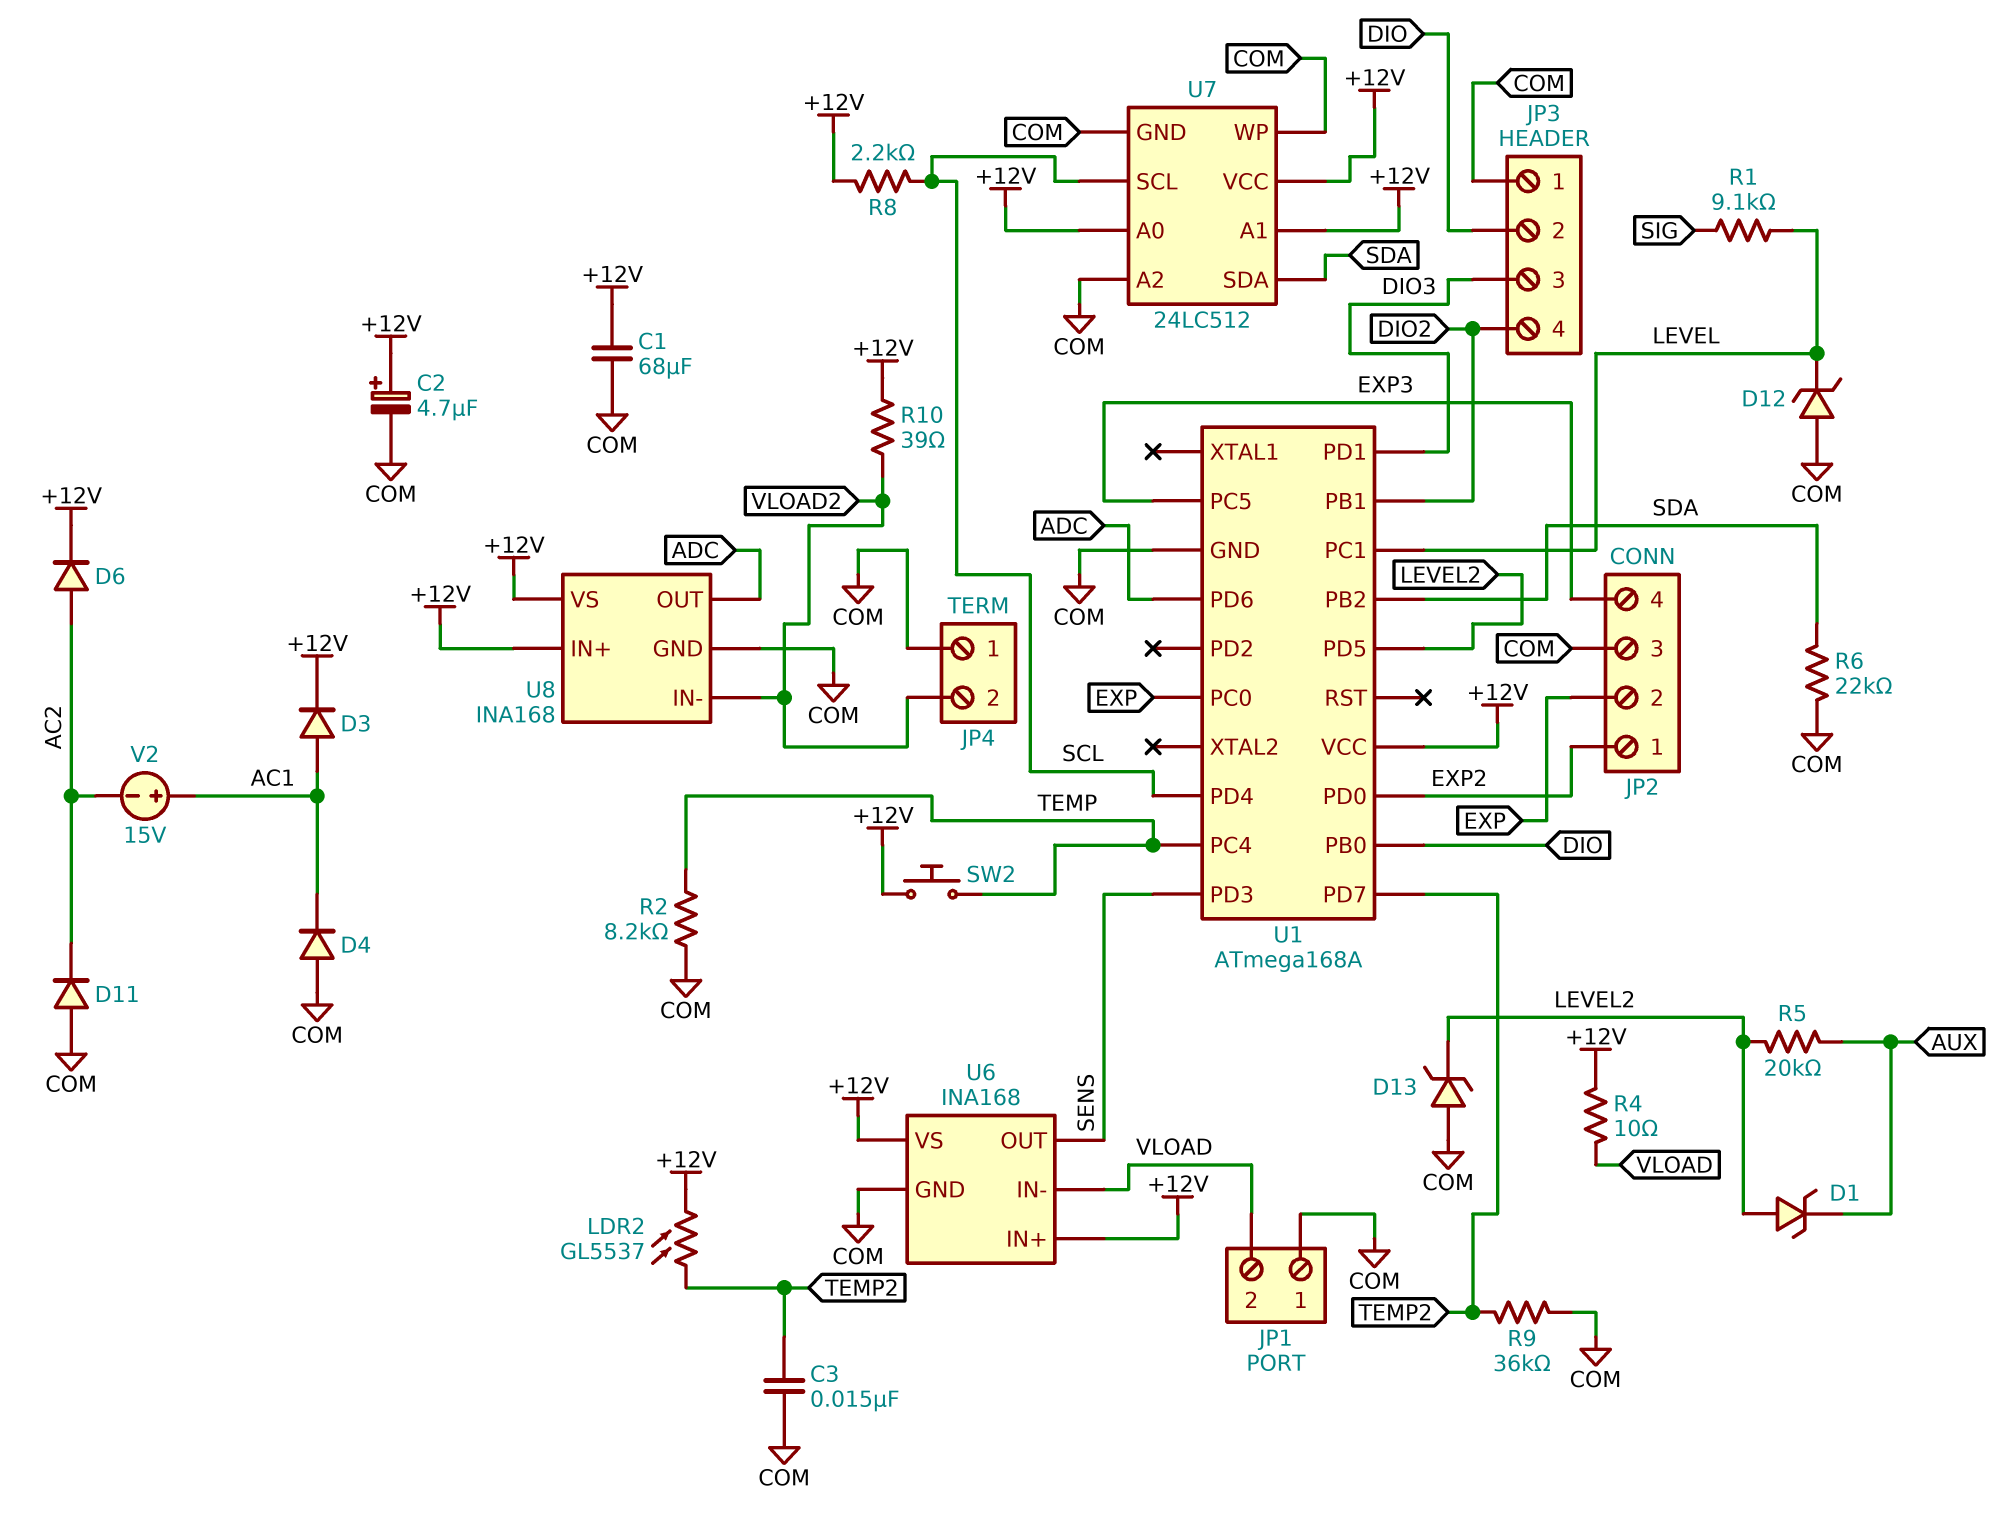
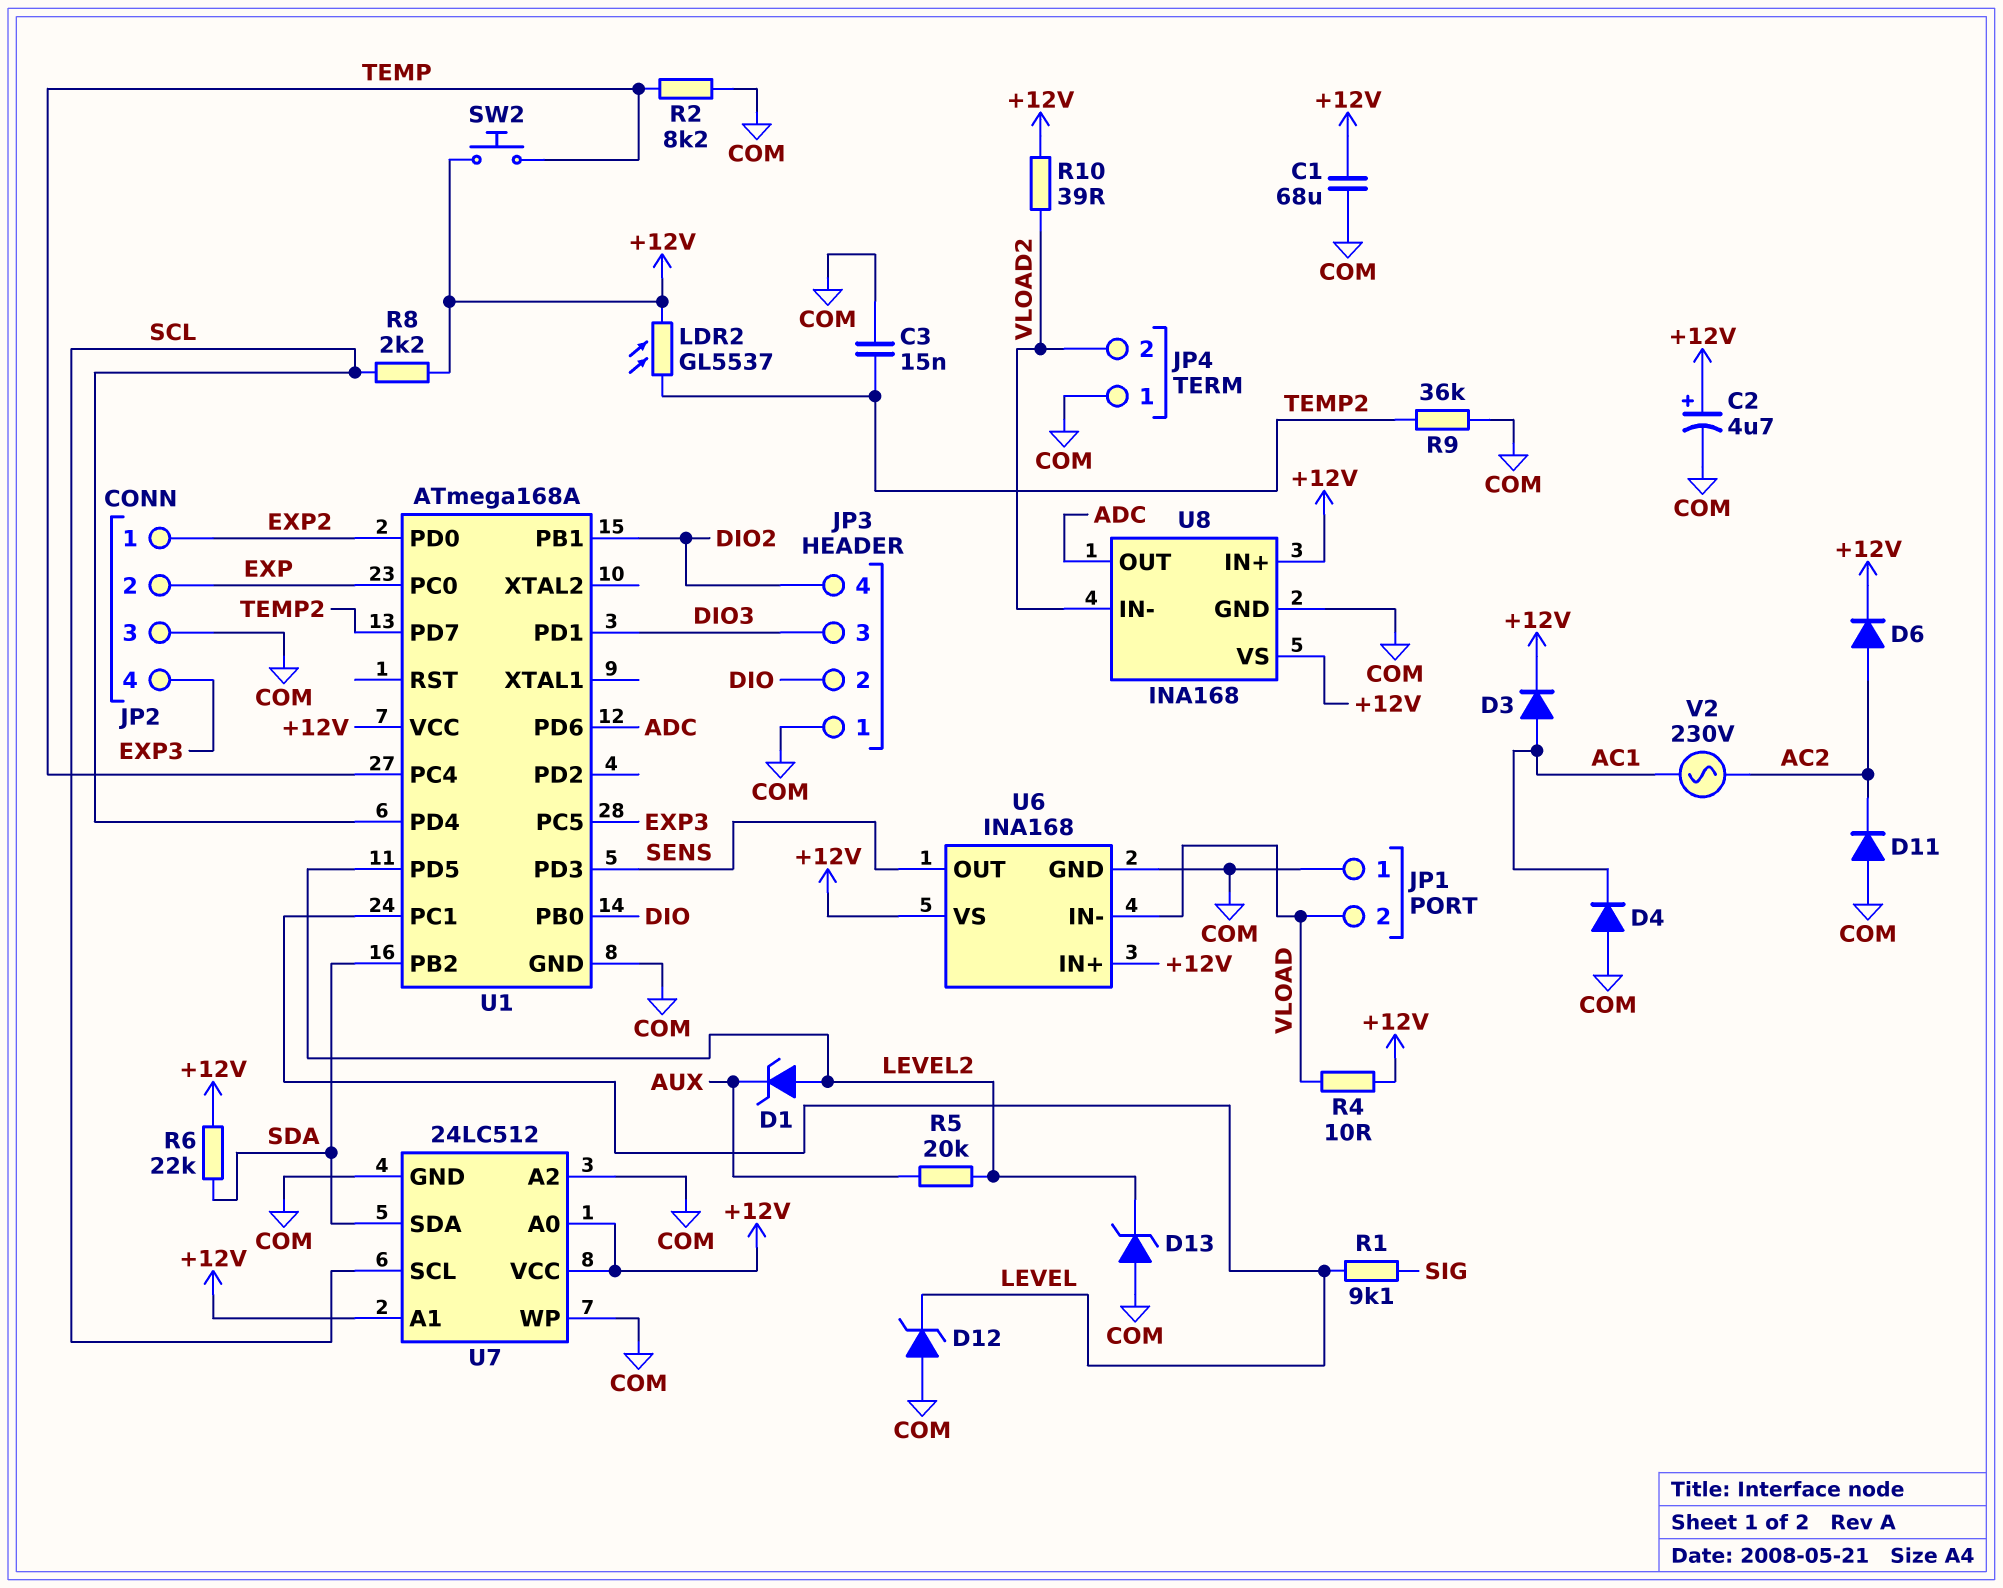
R6: 22k (COM, SDA) -> 22k (+12V, SDA)
V2: 15V (plus AC1, minus AC2) -> AC 230V (AC1, AC2)

